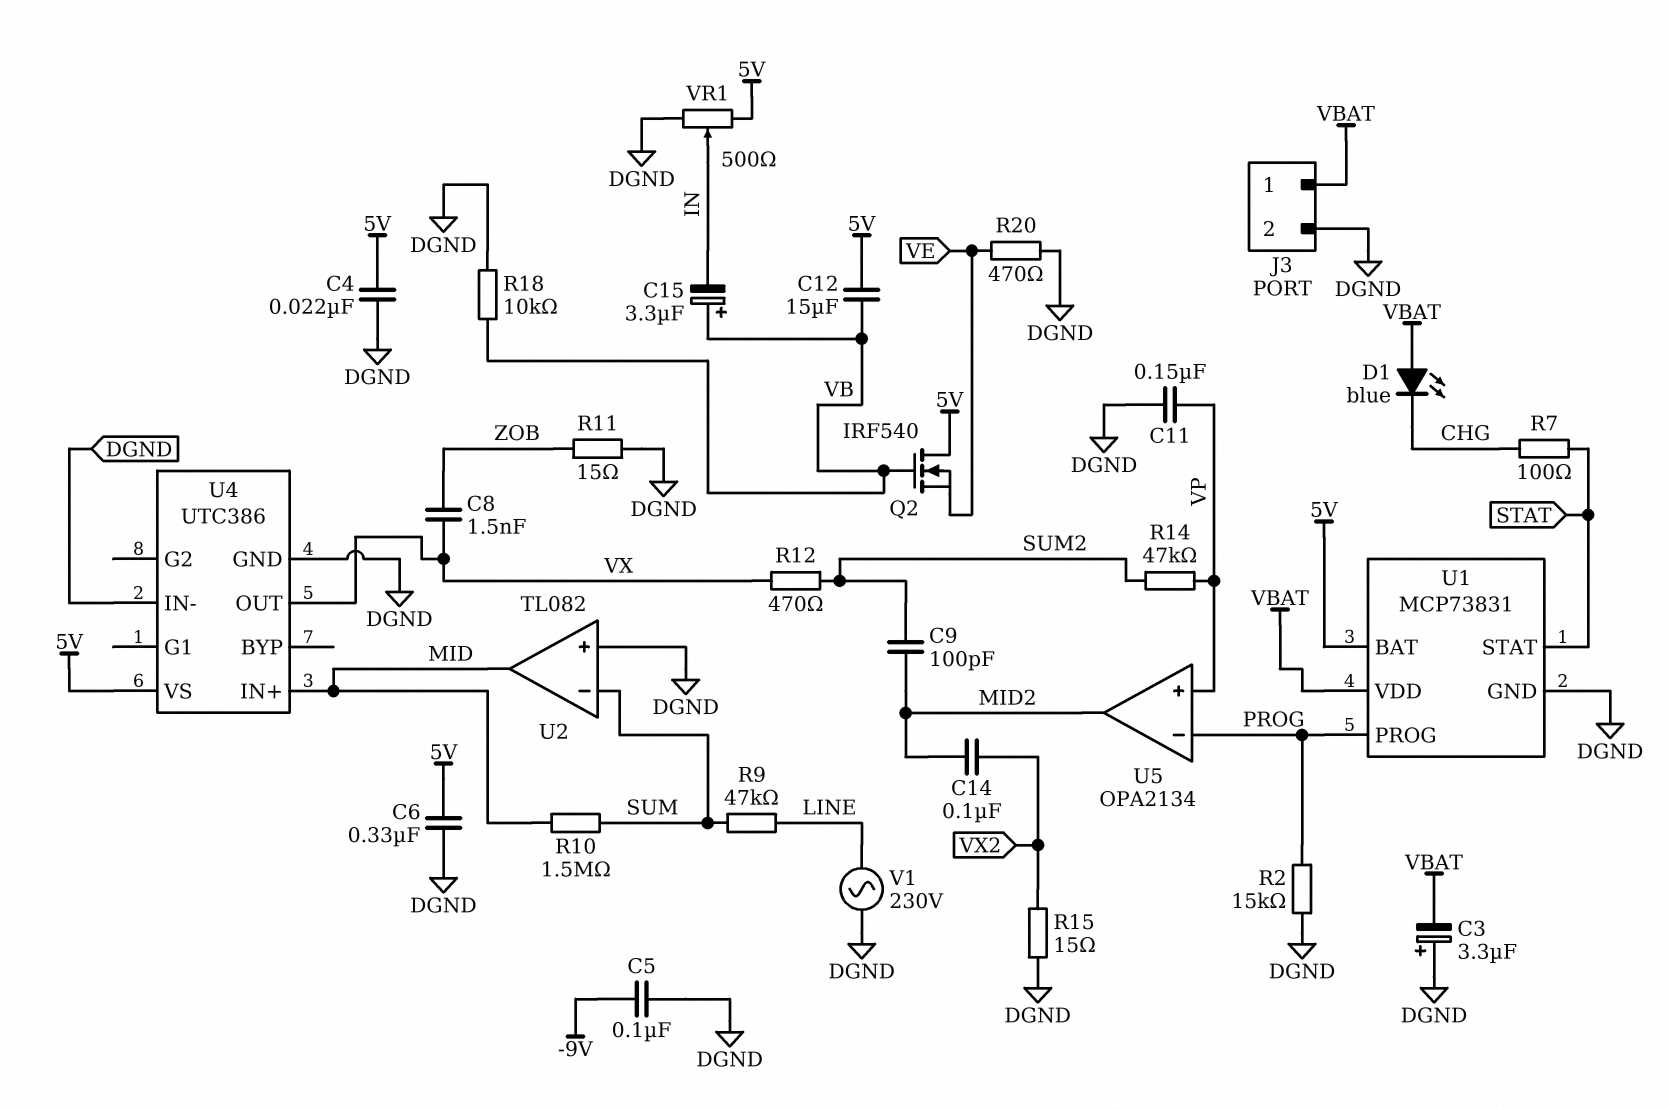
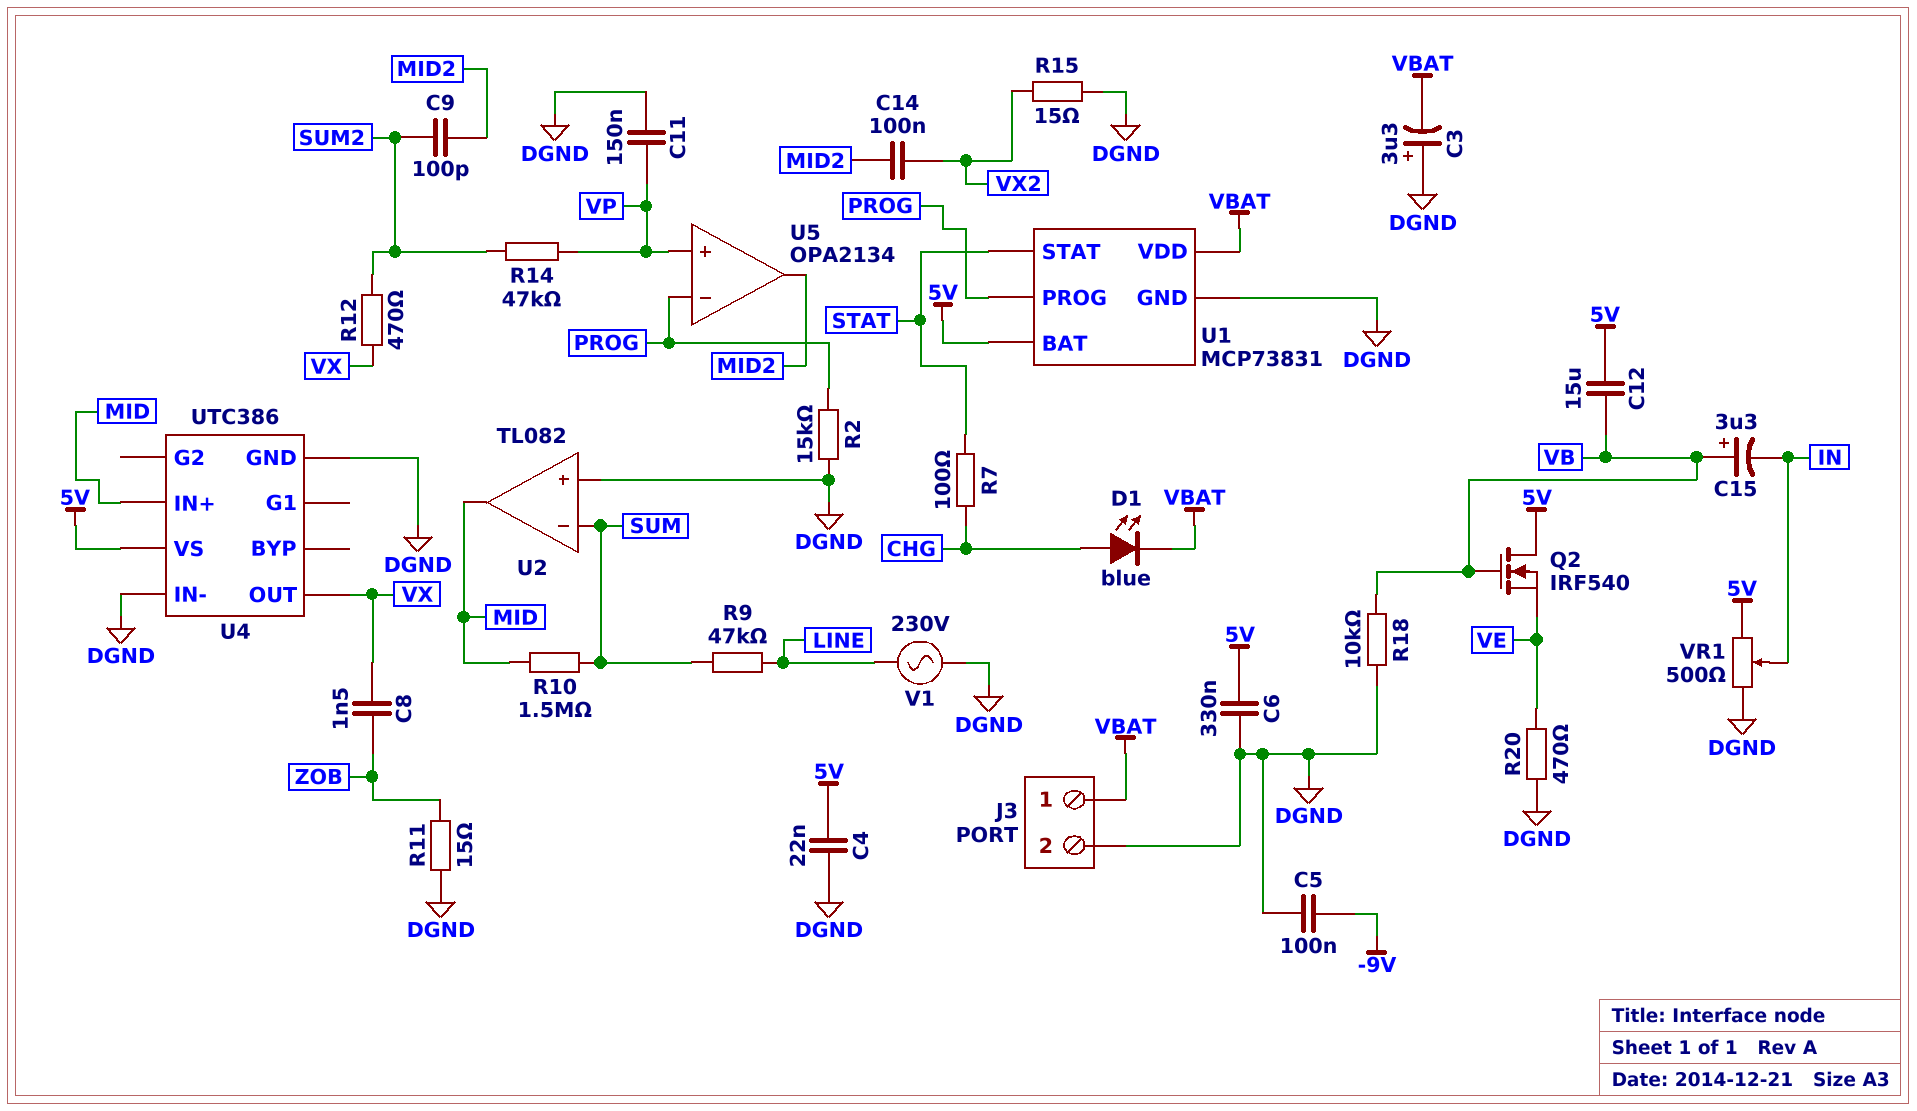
D1: LED blue (A VBAT, K CHG) -> LED blue (A CHG, K VBAT)

